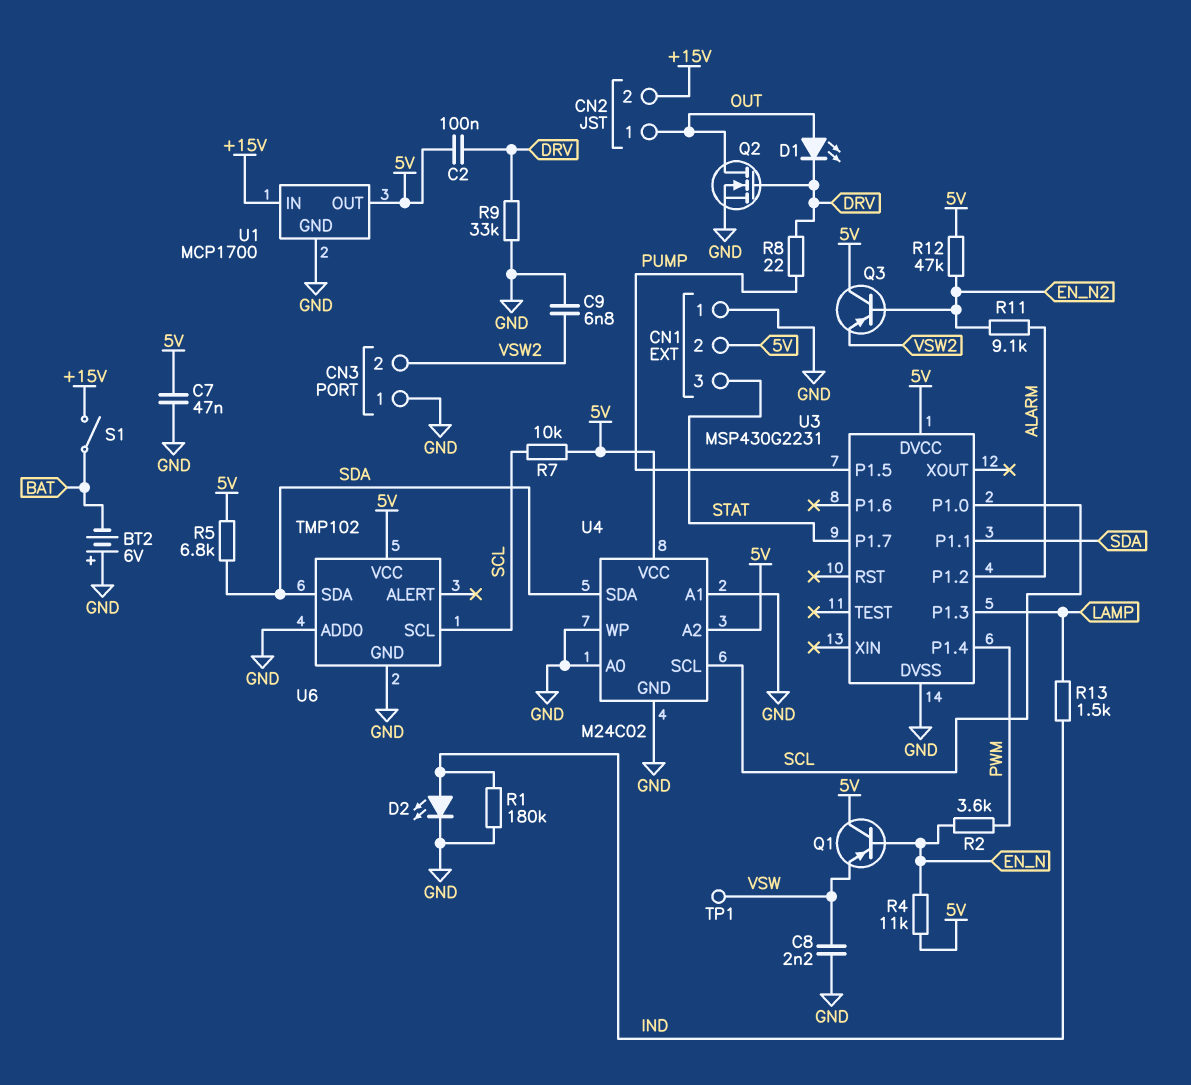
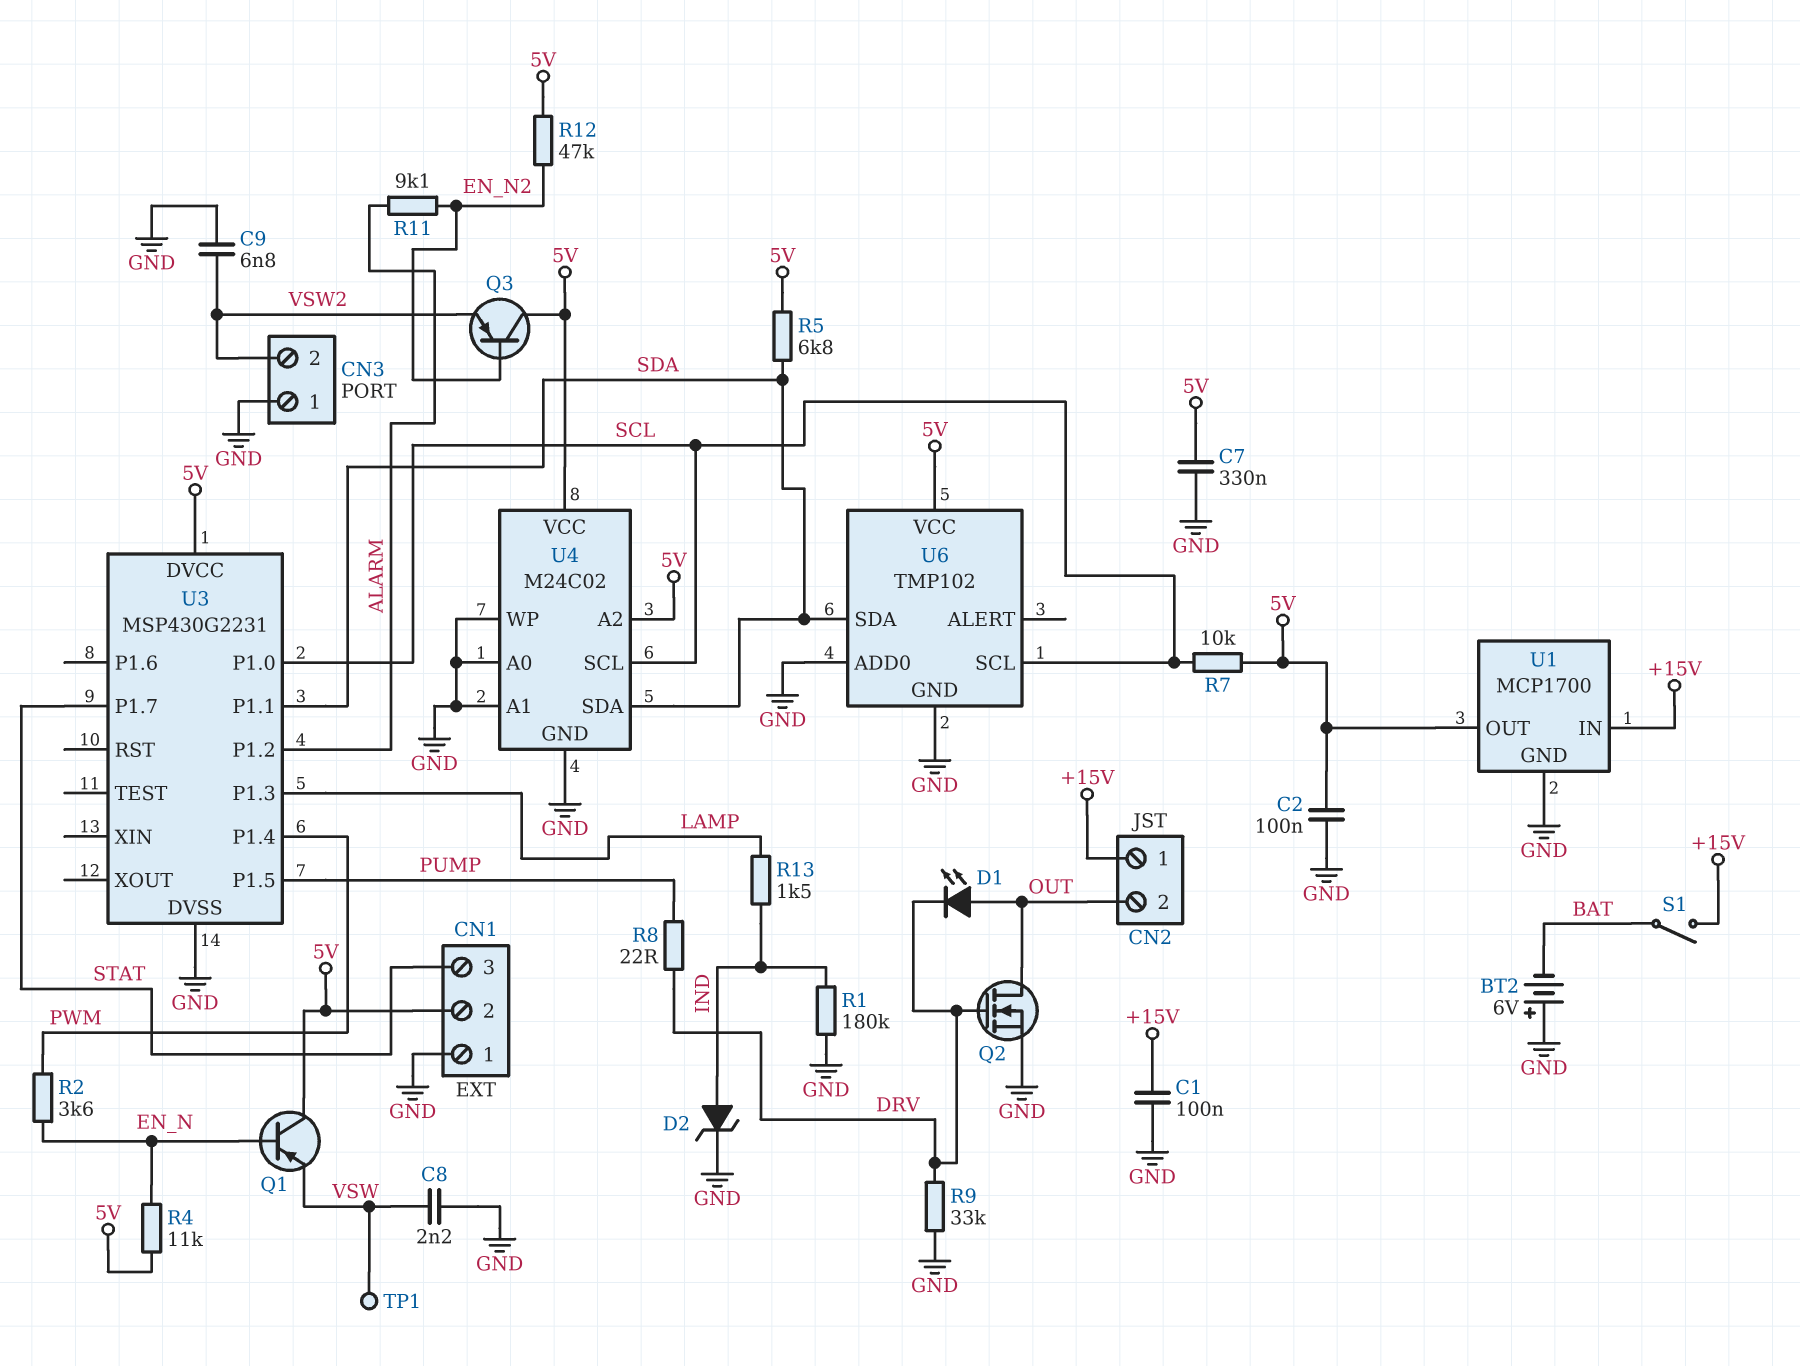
C1: none -> 100nF (+15V, GND)
C2: 100nF (5V, DRV) -> 100nF (5V, GND)
C7: 47nF (5V, GND) -> 330nF (5V, GND)
CN2 pin 1: OUT -> +15V
CN2 pin 2: +15V -> OUT
D2: LED (A IND, K GND) -> zener (A IND, K GND)

